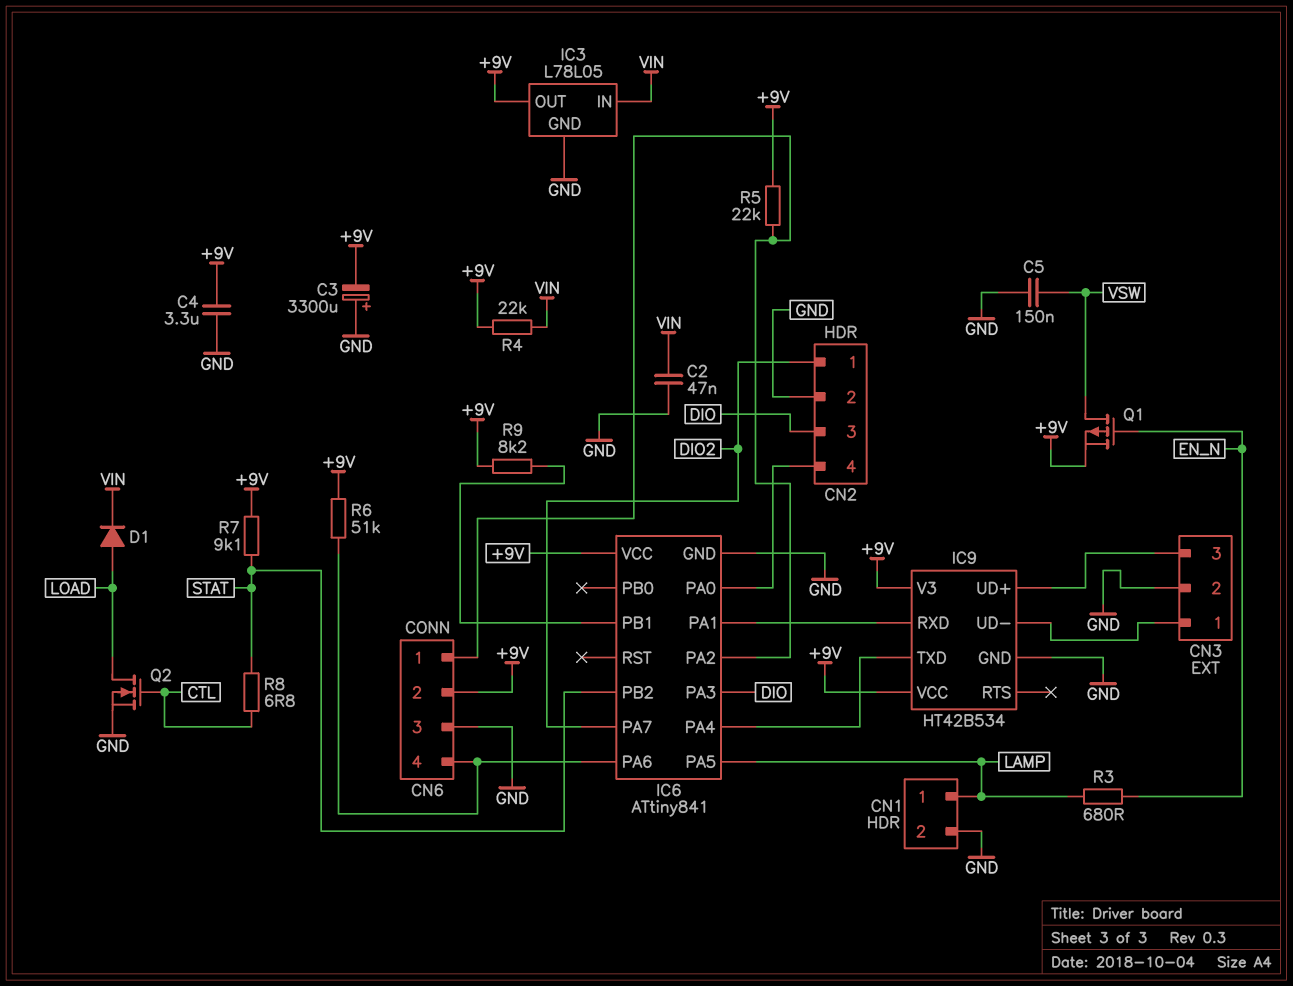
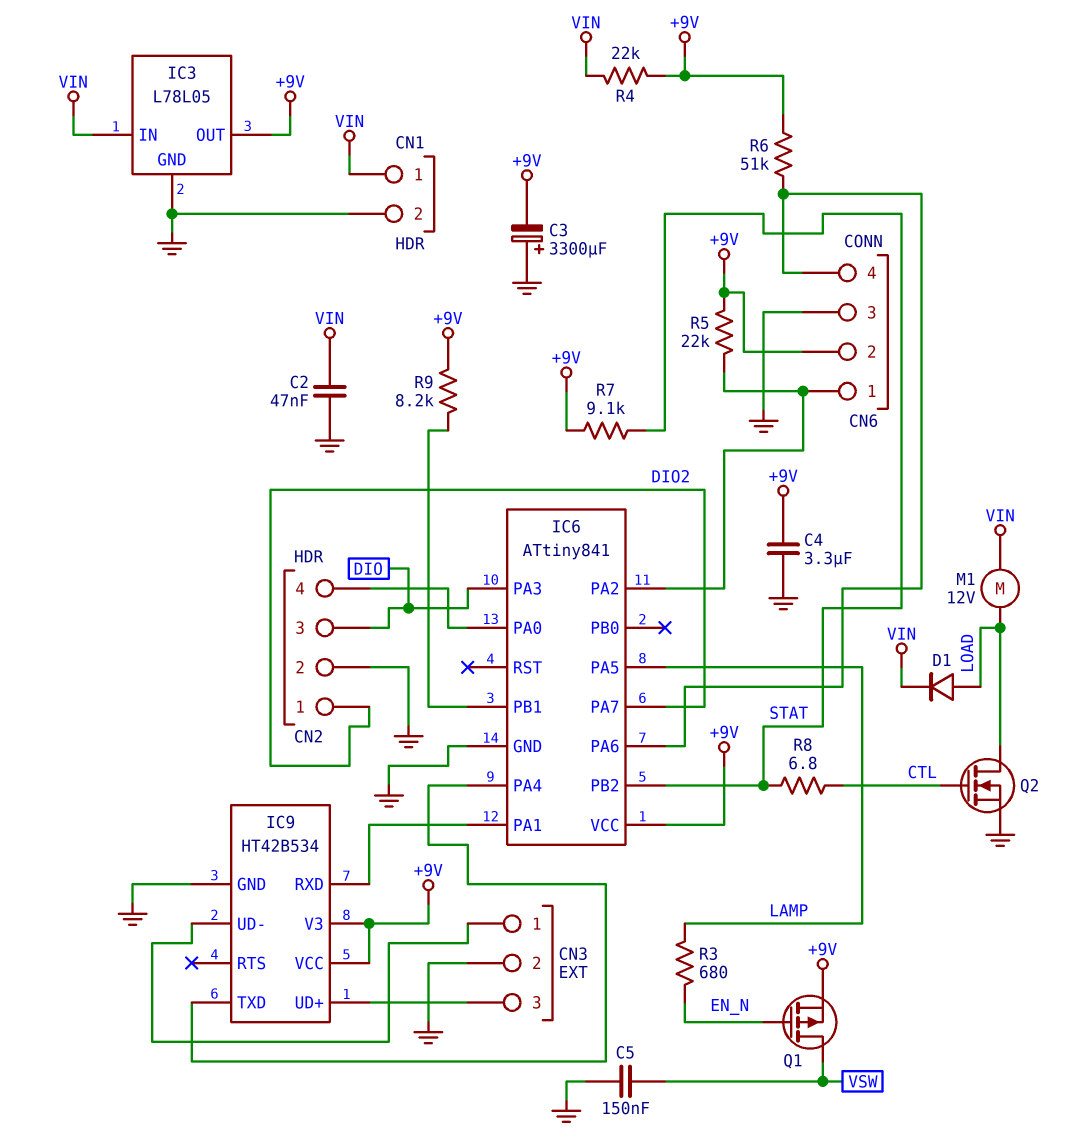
CN1 pin 1: LAMP -> VIN
M1: none -> motor 12V (LOAD, VIN)

